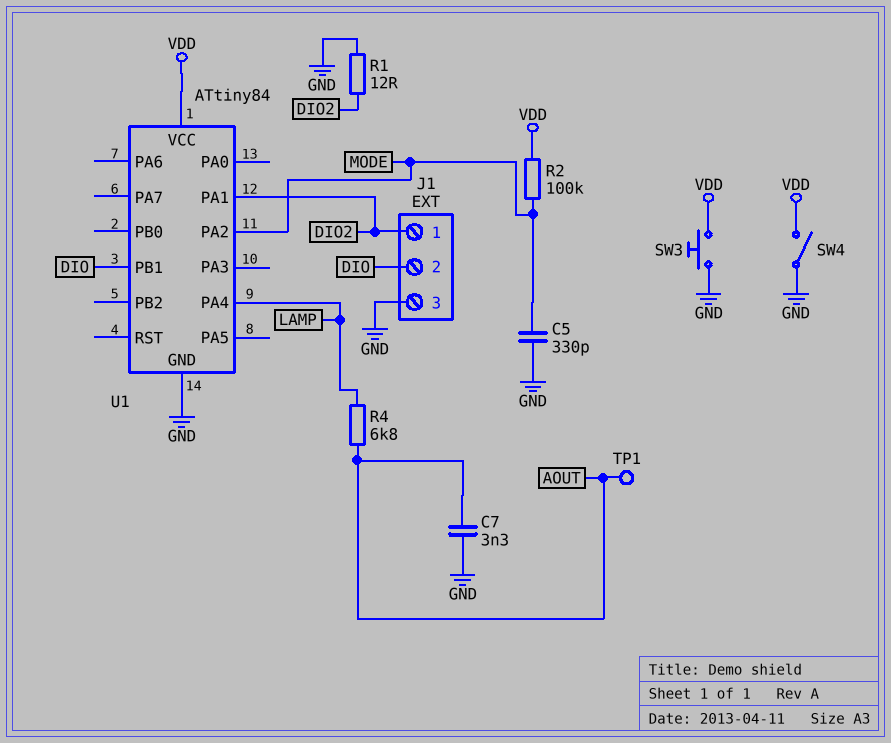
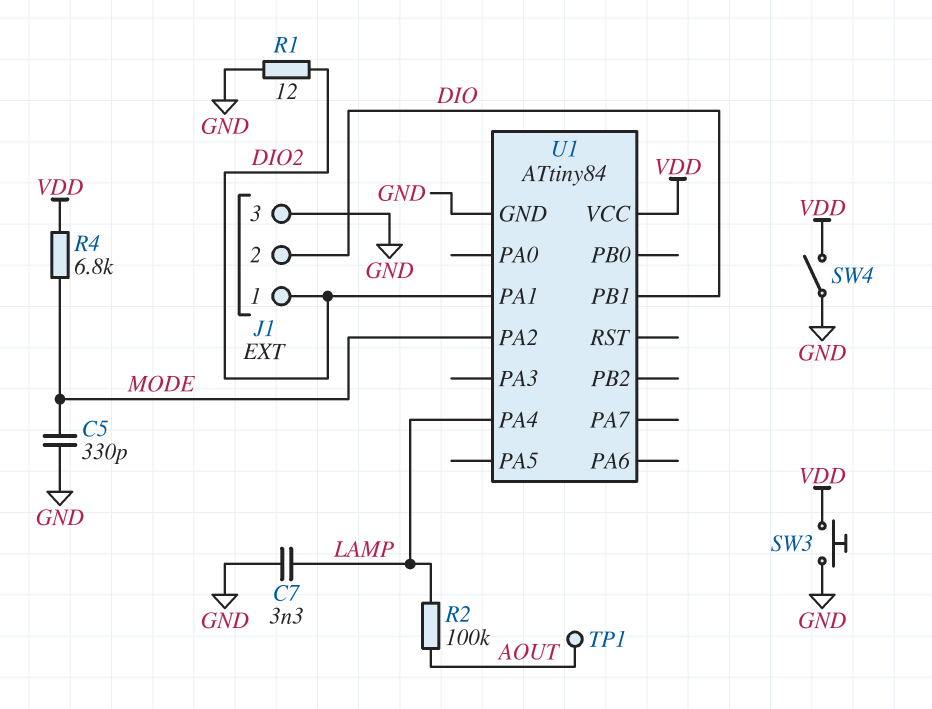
C7: 3.3nF (AOUT, GND) -> 3.3nF (GND, LAMP)
R2: 100k (MODE, VDD) -> 100k (AOUT, LAMP)
R4: 6.8k (AOUT, LAMP) -> 6.8k (MODE, VDD)

